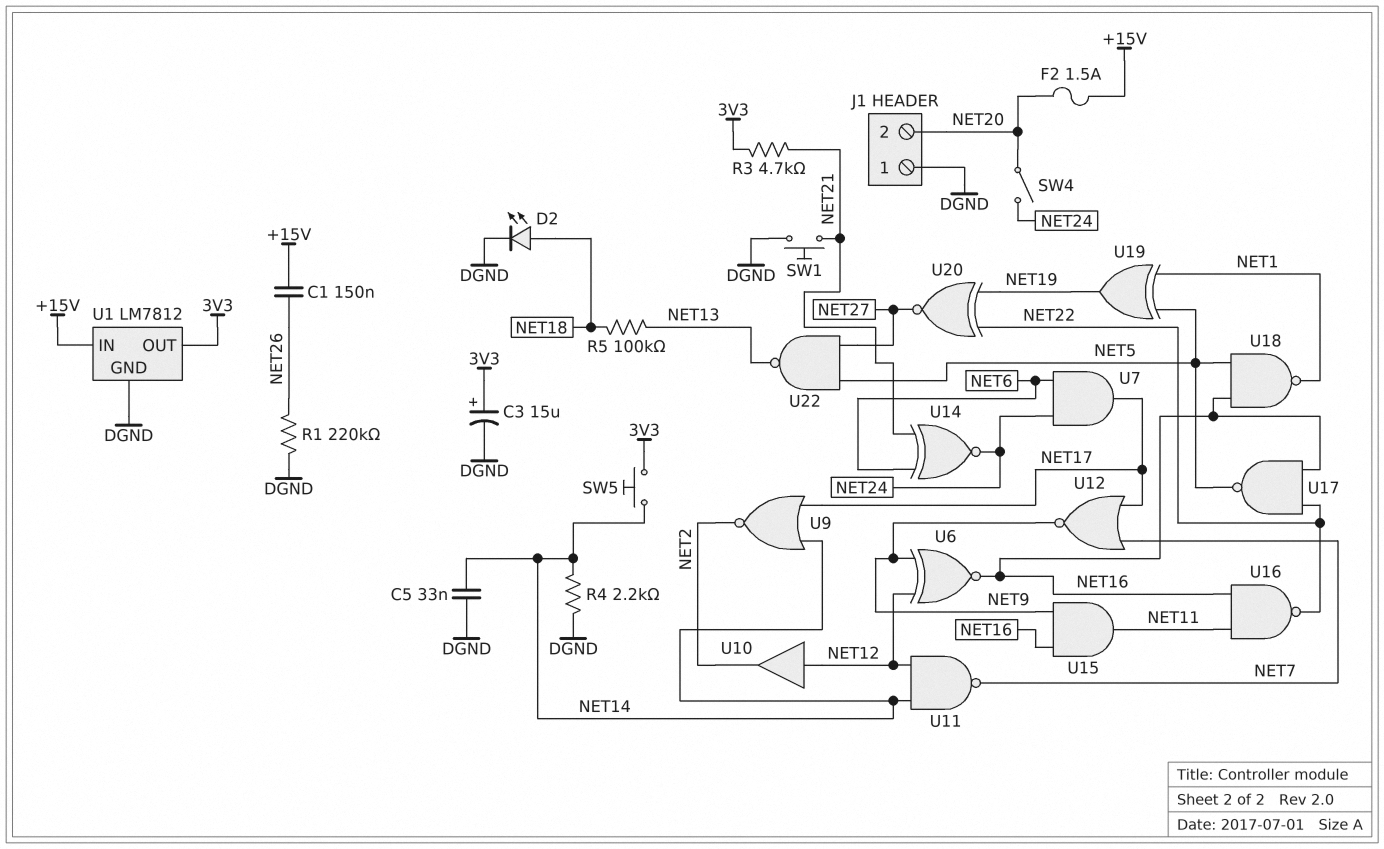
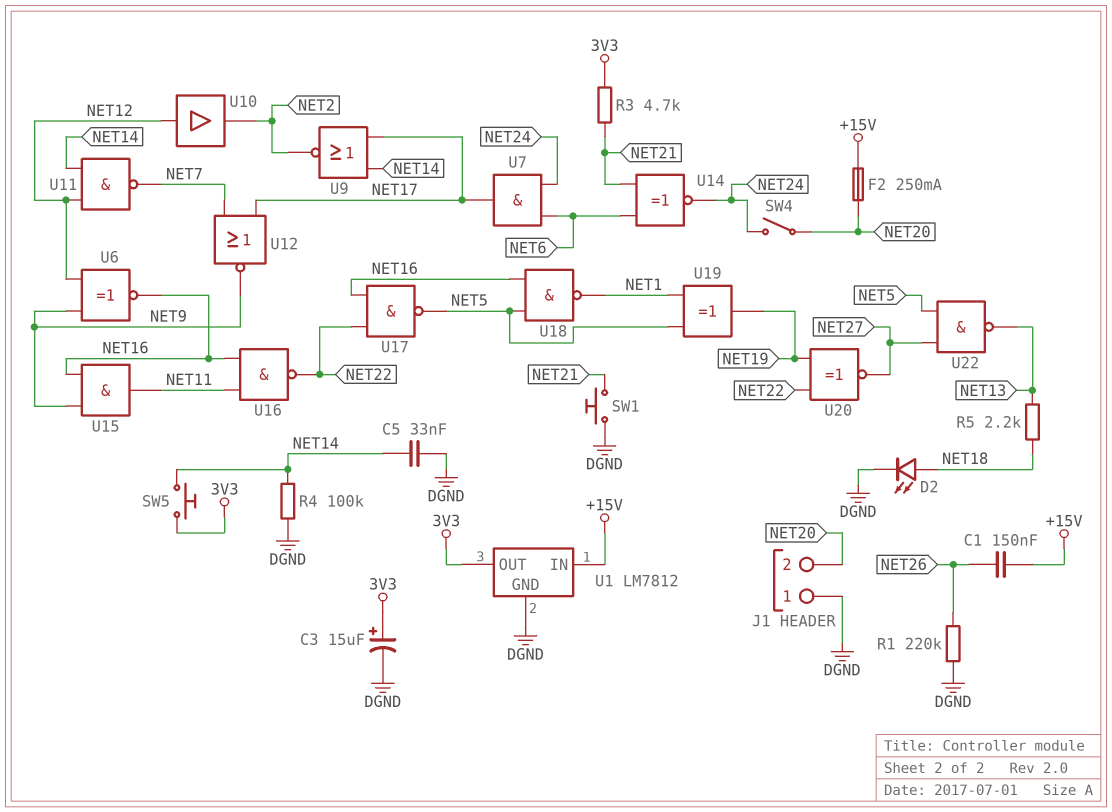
F2: 1.5A (+15V, NET20) -> 250mA (+15V, NET20)
R4: 2.2k (DGND, NET14) -> 100k (DGND, NET14)
R5: 100k (NET13, NET18) -> 2.2k (NET13, NET18)

